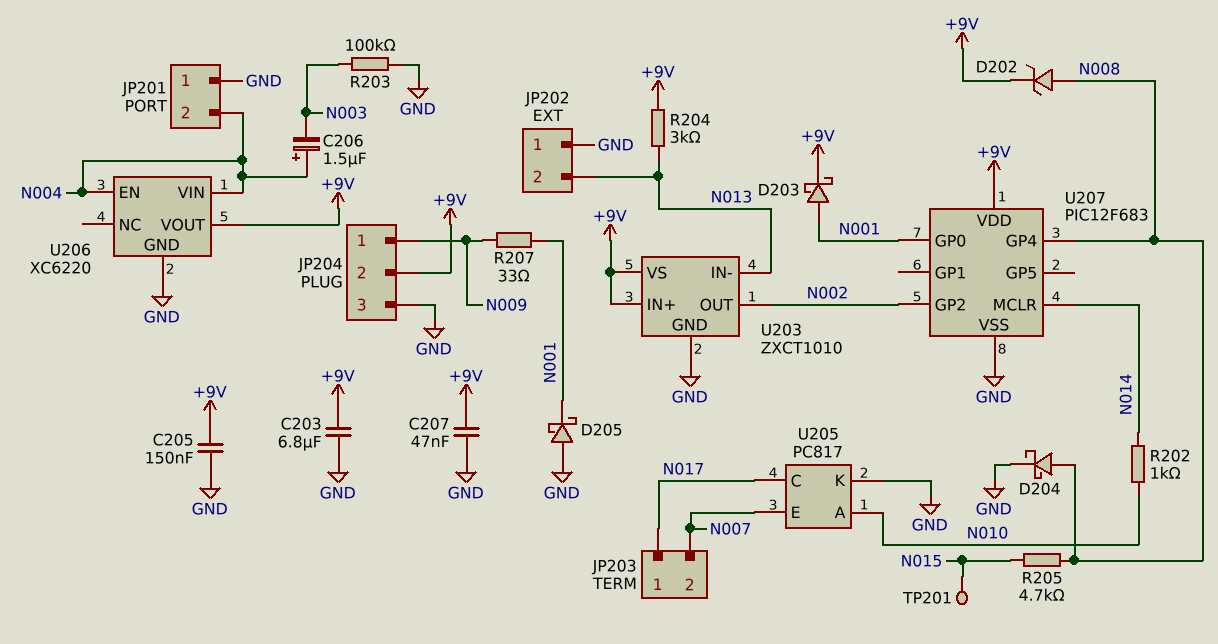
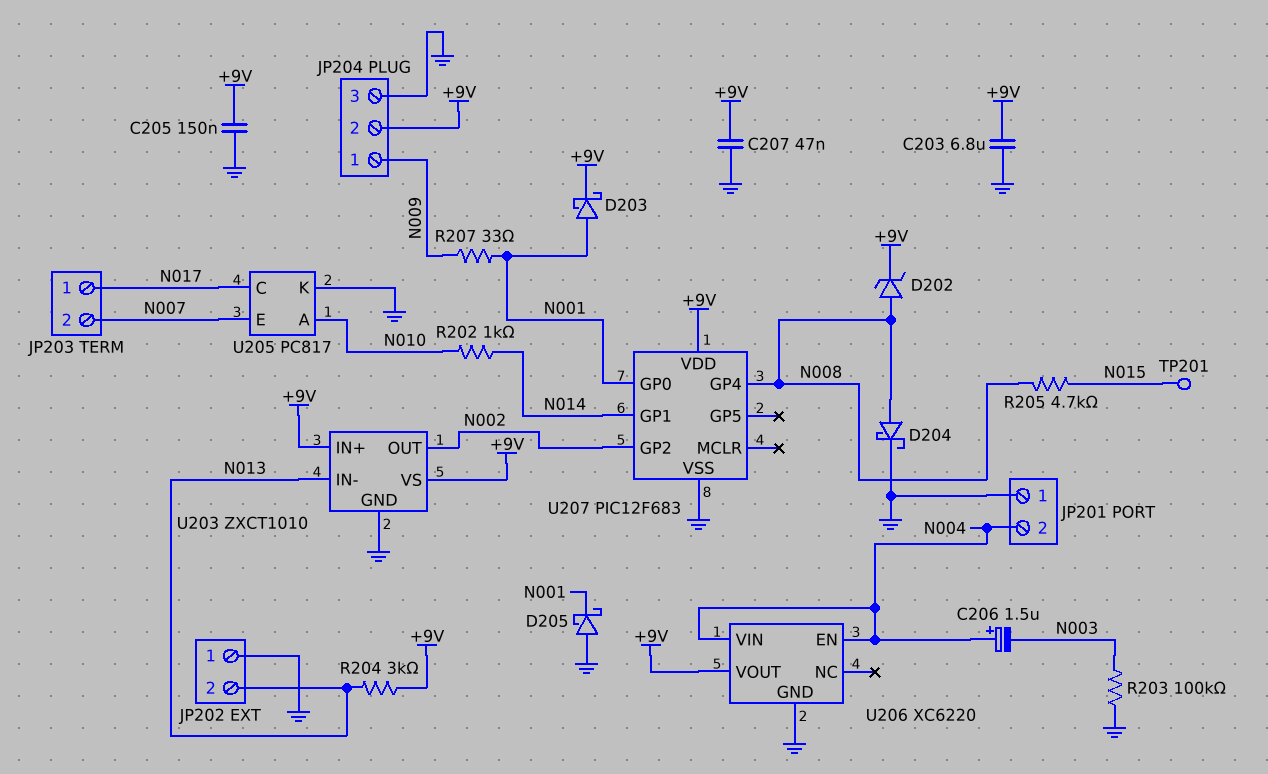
U207 pin GP1: none -> N014
U207 pin MCLR: N014 -> none

